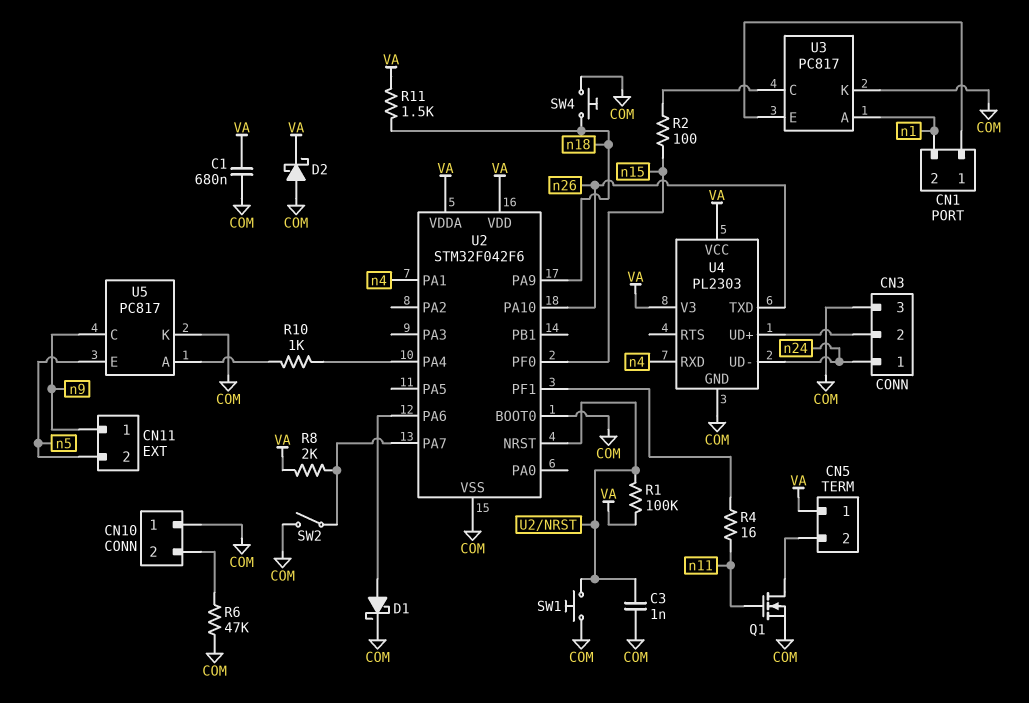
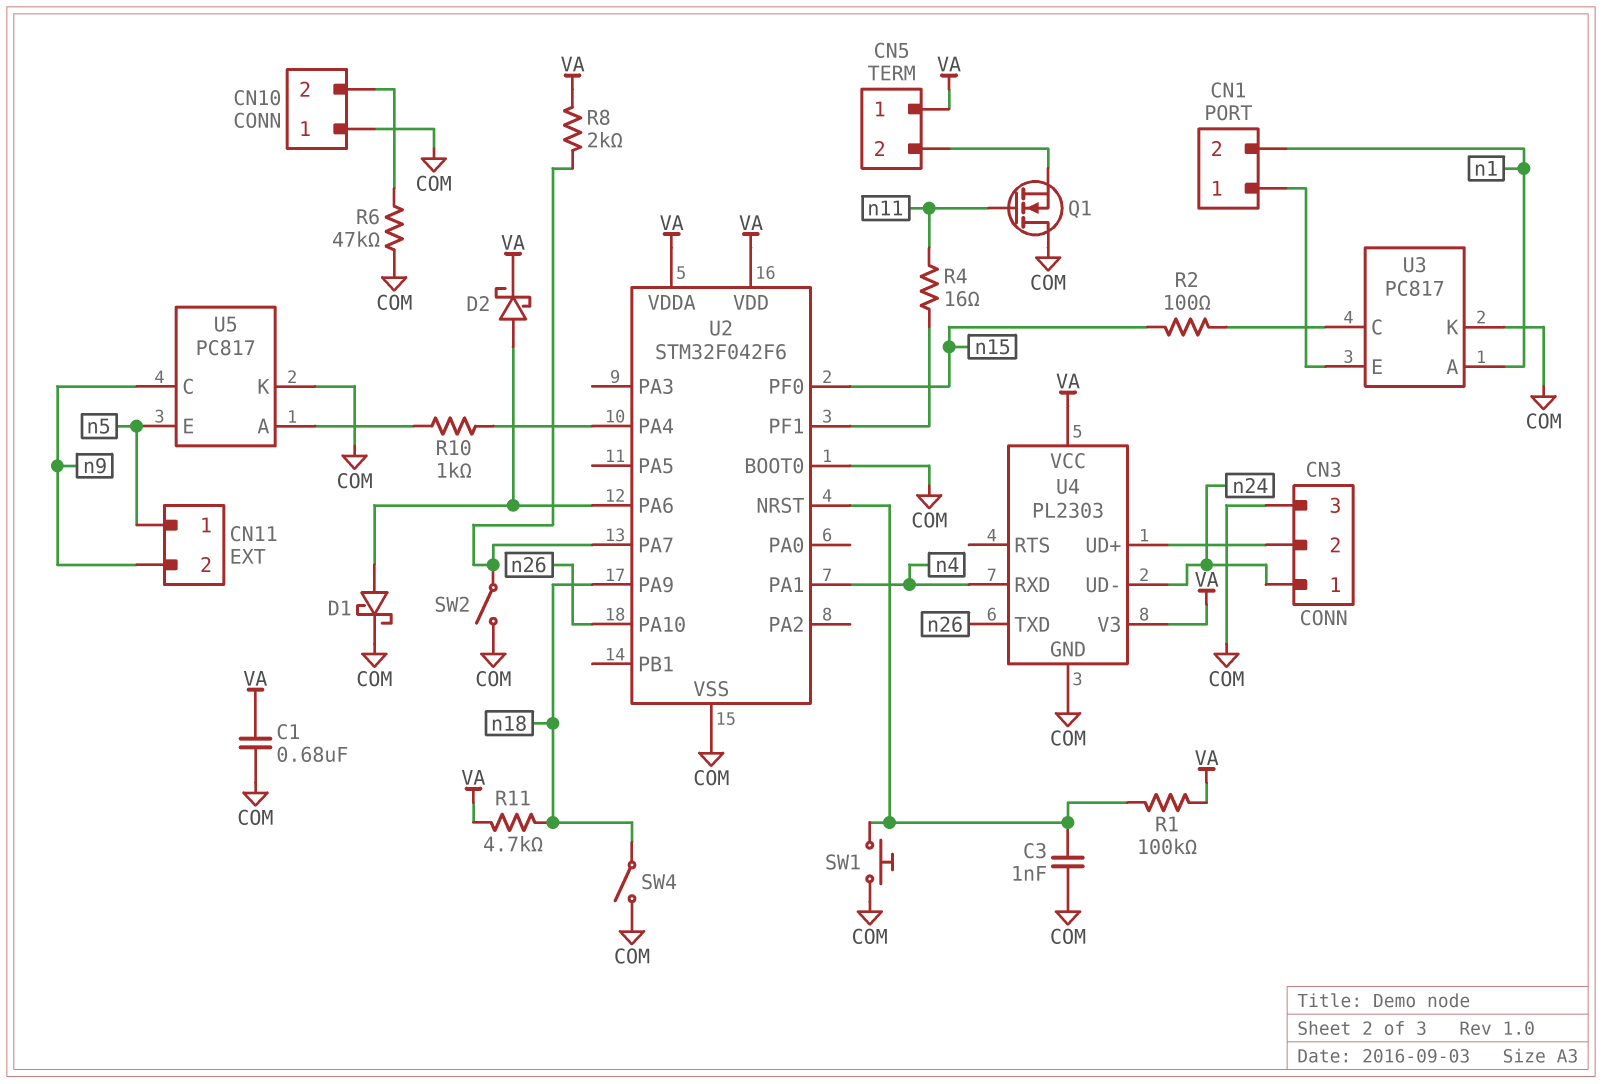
CN11 pin 1: n9 -> n5
CN11 pin 2: n5 -> n9
D2: schottky (A COM, K VA) -> schottky (A U2/PA6, K VA)
Q1: NMOS (G n11, D CN5/2, S COM) -> NMOS (G n11, D COM, S CN5/2)
R11: 1.5k (VA, n18) -> 4.7k (VA, n18)
SW4: button (COM, n18) -> switch (COM, n18)

